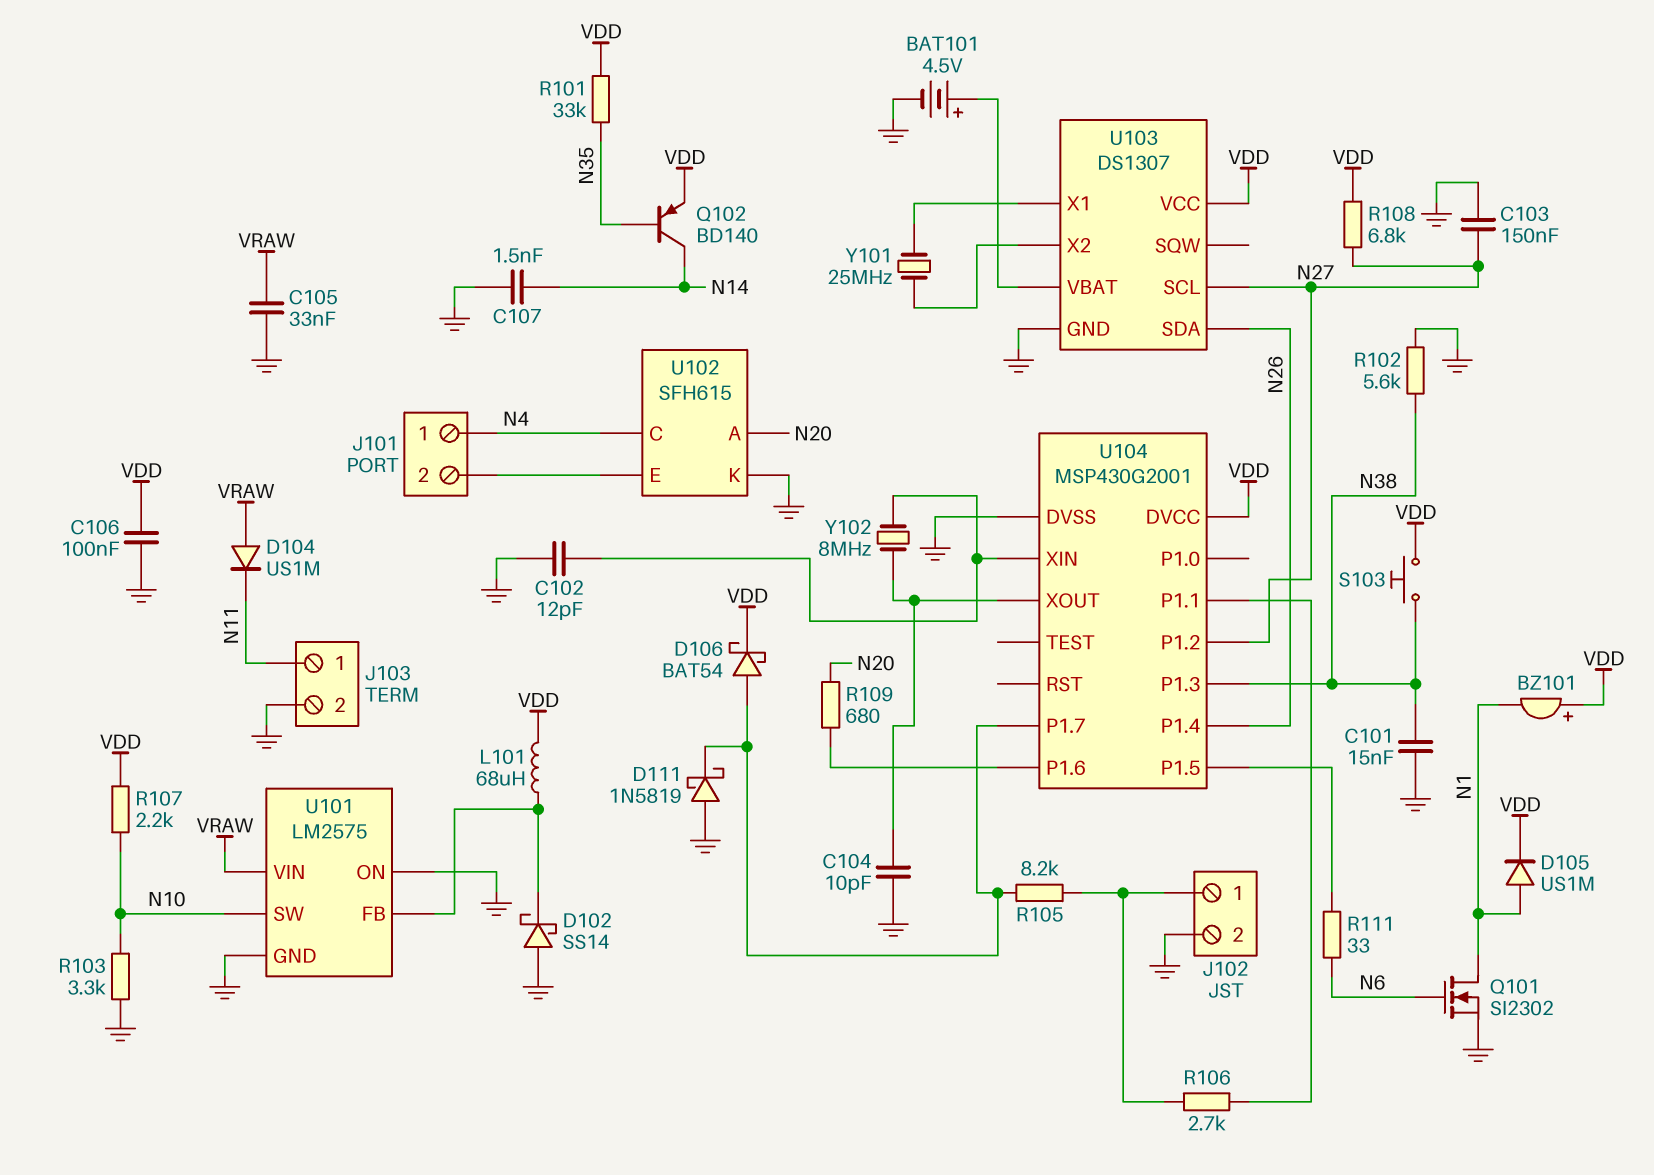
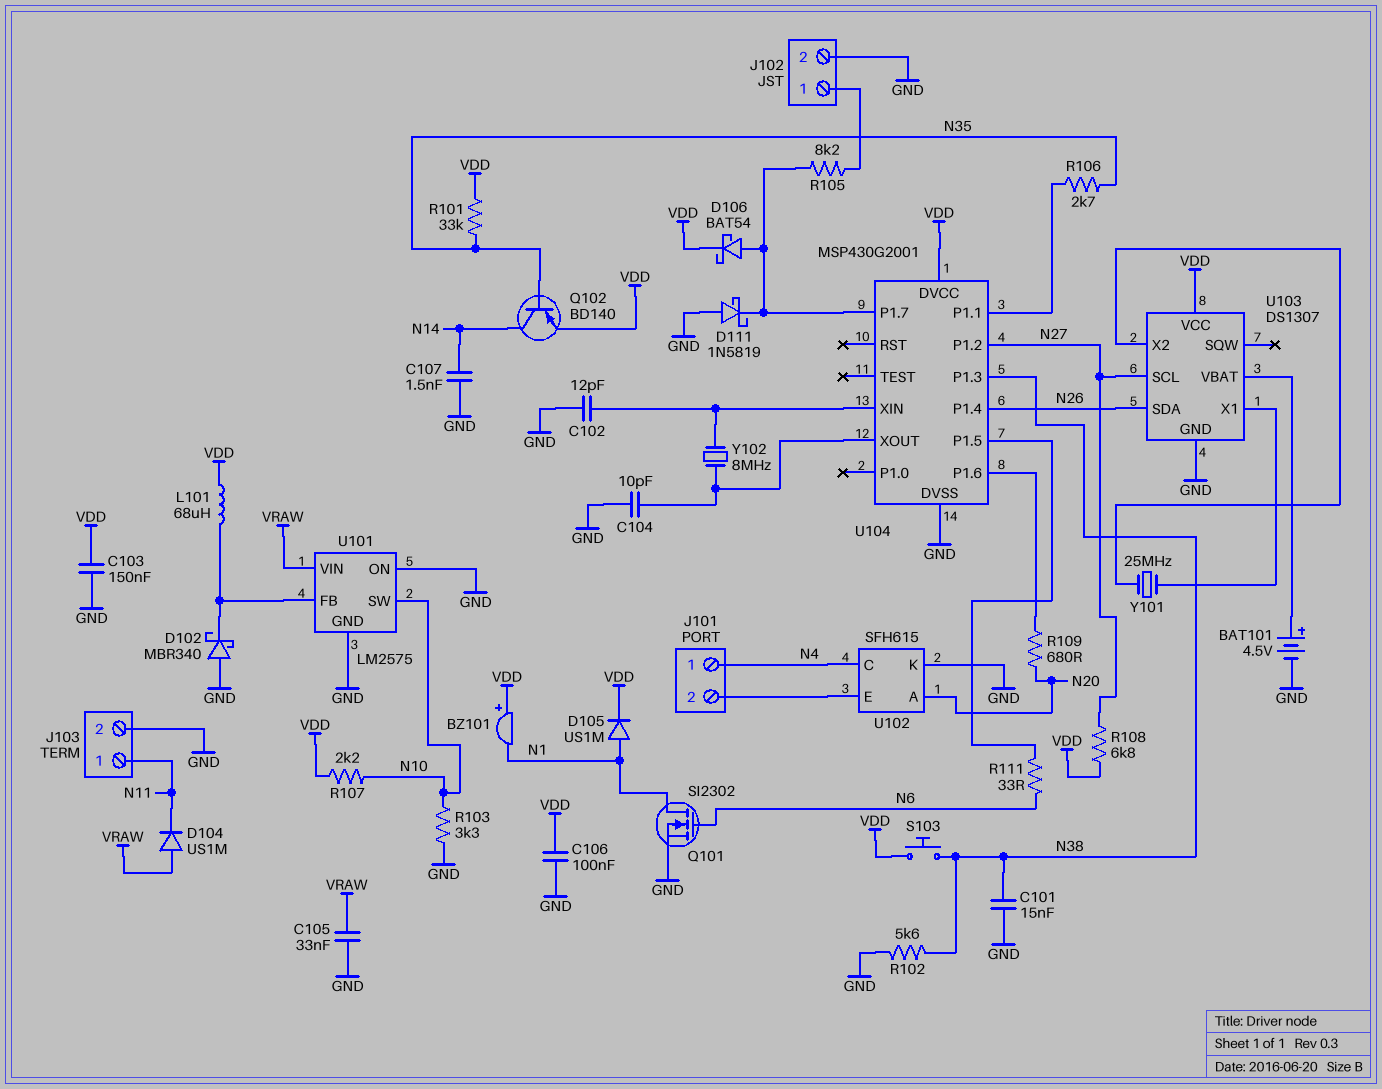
C103: 150nF (GND, N27) -> 150nF (GND, VDD)
D102: schottky SS14 (A GND, K U101/FB) -> schottky MBR340 (A GND, K U101/FB)
R106: 2.7k (J102/1, U104/P1.1) -> 2.7k (N35, U104/P1.1)

